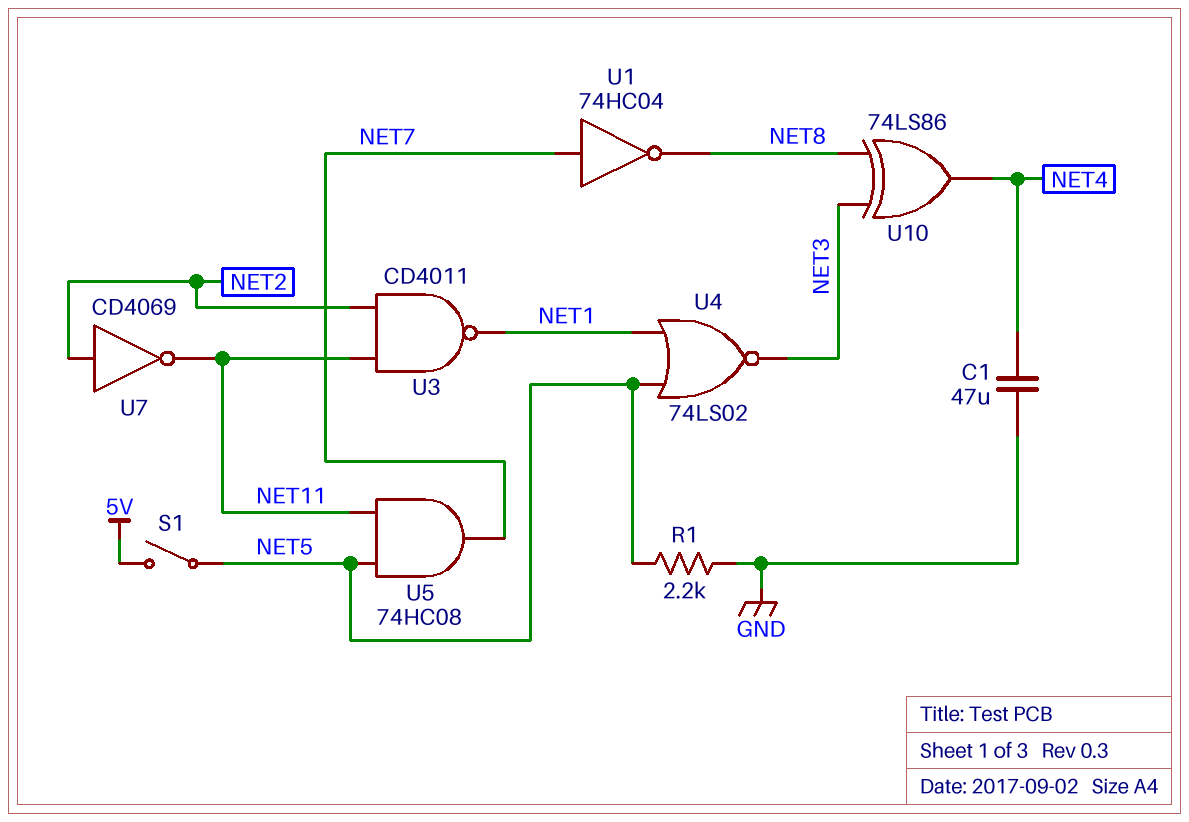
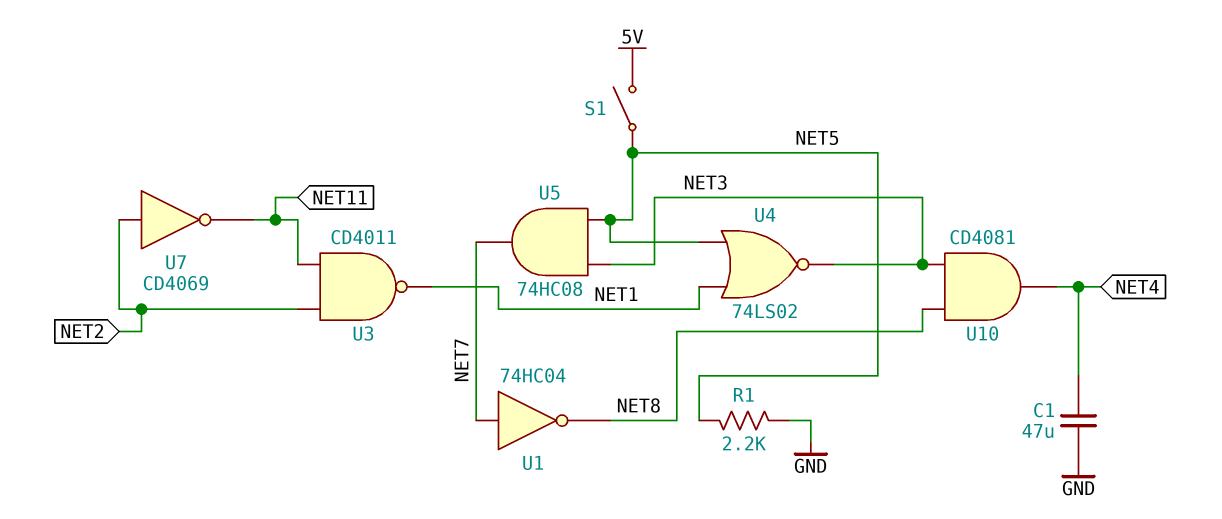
U5: AND 74HC08 (in NET5, in NET11, out NET7) -> AND 74HC08 (in NET3, in NET5, out NET7)
U10: XOR 74LS86 (in NET3, in NET8, out NET4) -> AND CD4081 (in NET3, in NET8, out NET4)

